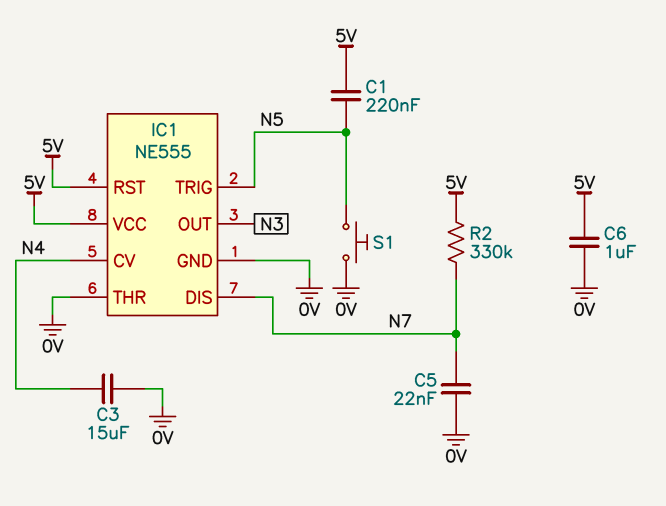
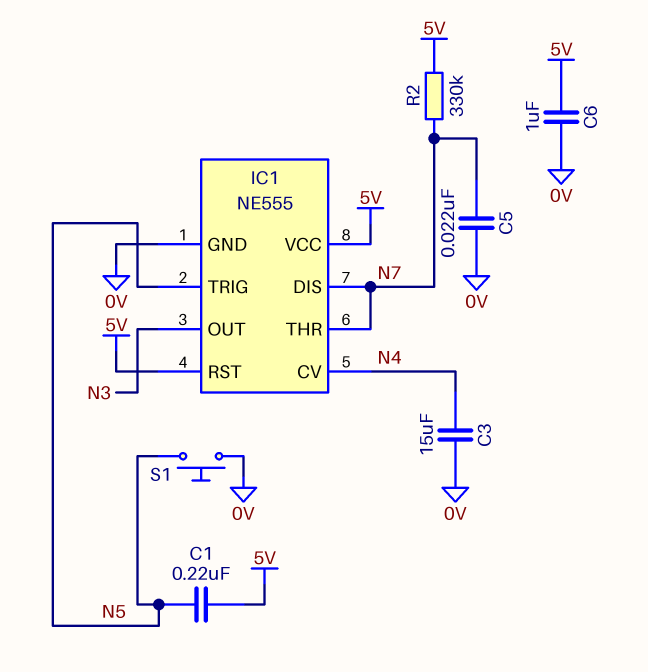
IC1 pin THR: 0V -> N7

